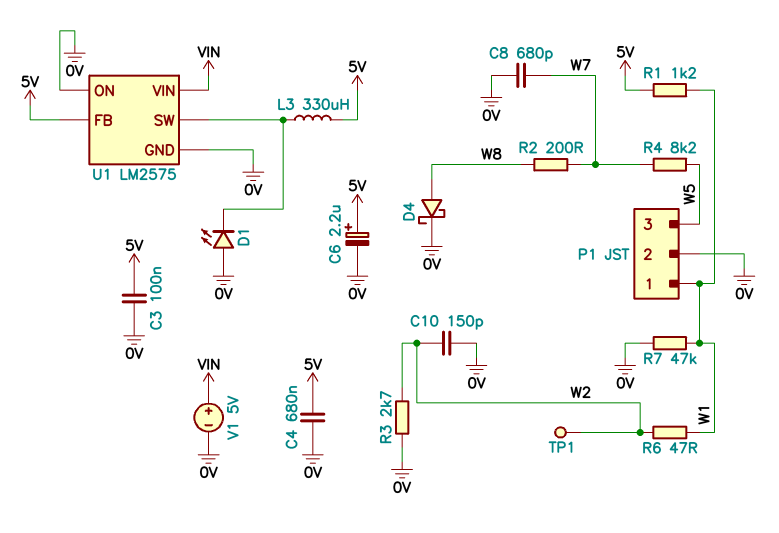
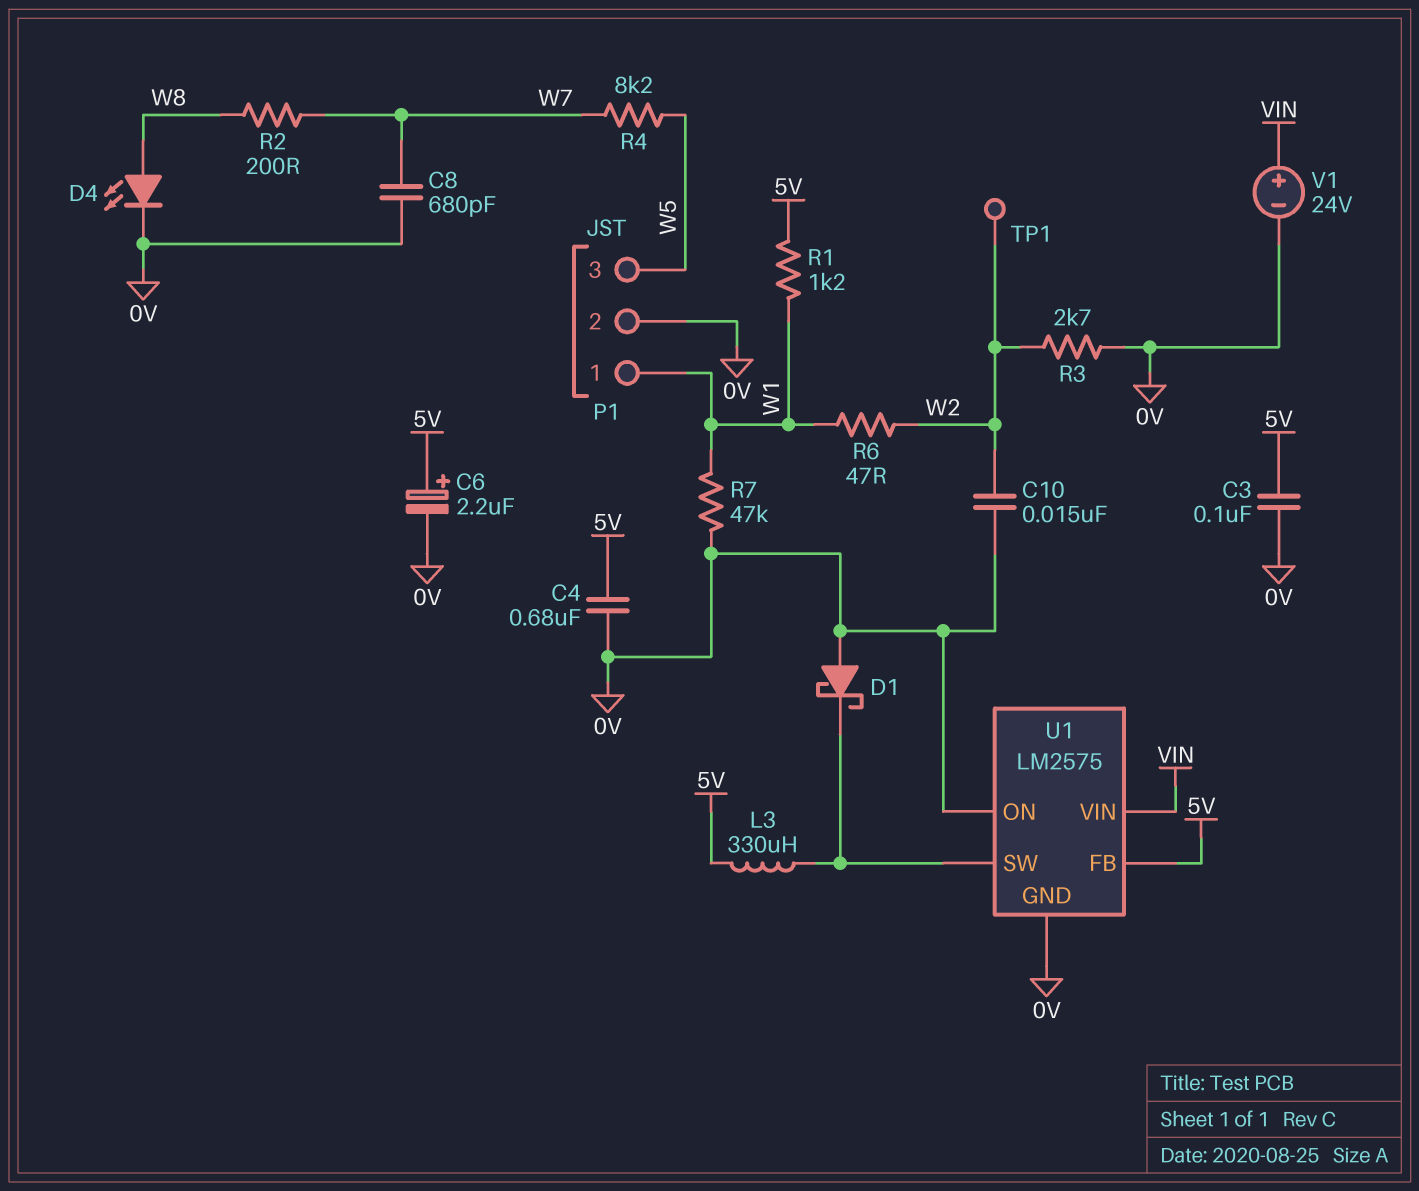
C10: 150pF (0V, W2) -> 15nF (0V, W2)
D1: LED (A 0V, K U1/SW) -> schottky (A 0V, K U1/SW)
D4: schottky (A W8, K 0V) -> LED (A W8, K 0V)
V1: 5V (plus VIN, minus 0V) -> 24V (plus VIN, minus 0V)

